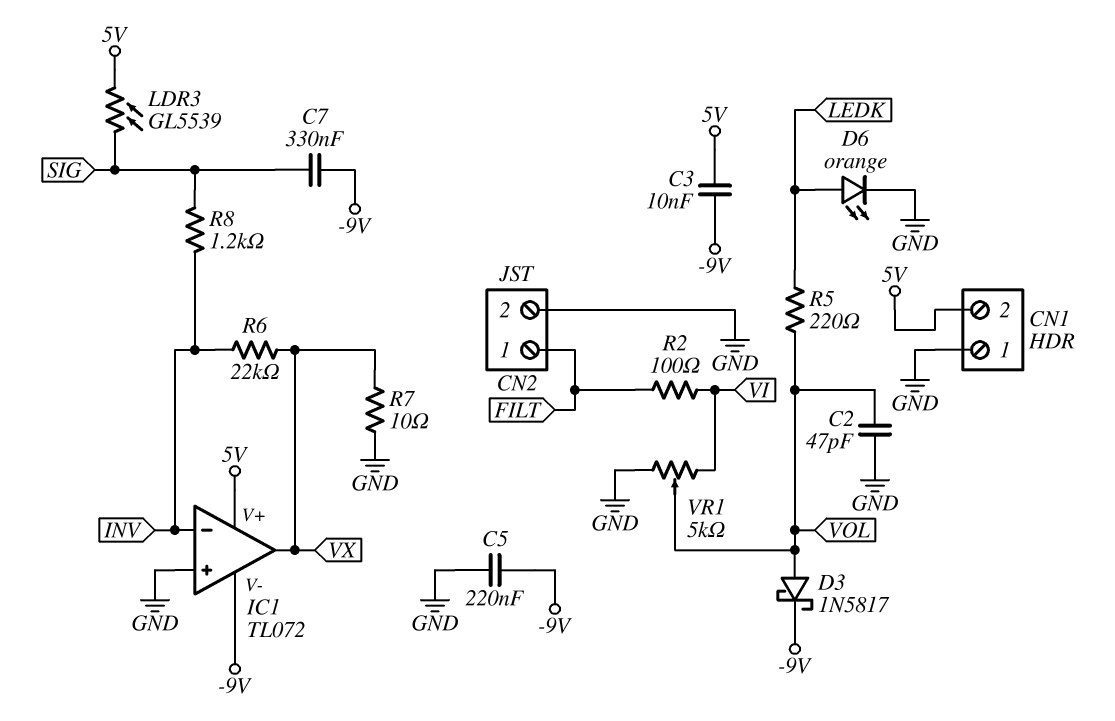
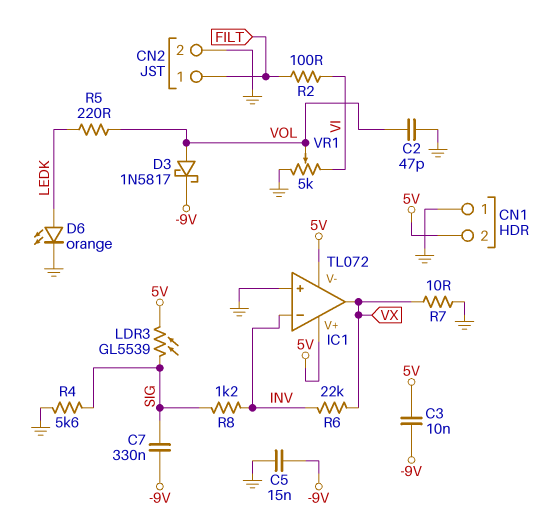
C5: 220nF (-9V, GND) -> 15nF (-9V, GND)
IC1 pin V-: -9V -> 5V
R4: none -> 5.6k (GND, SIG)

